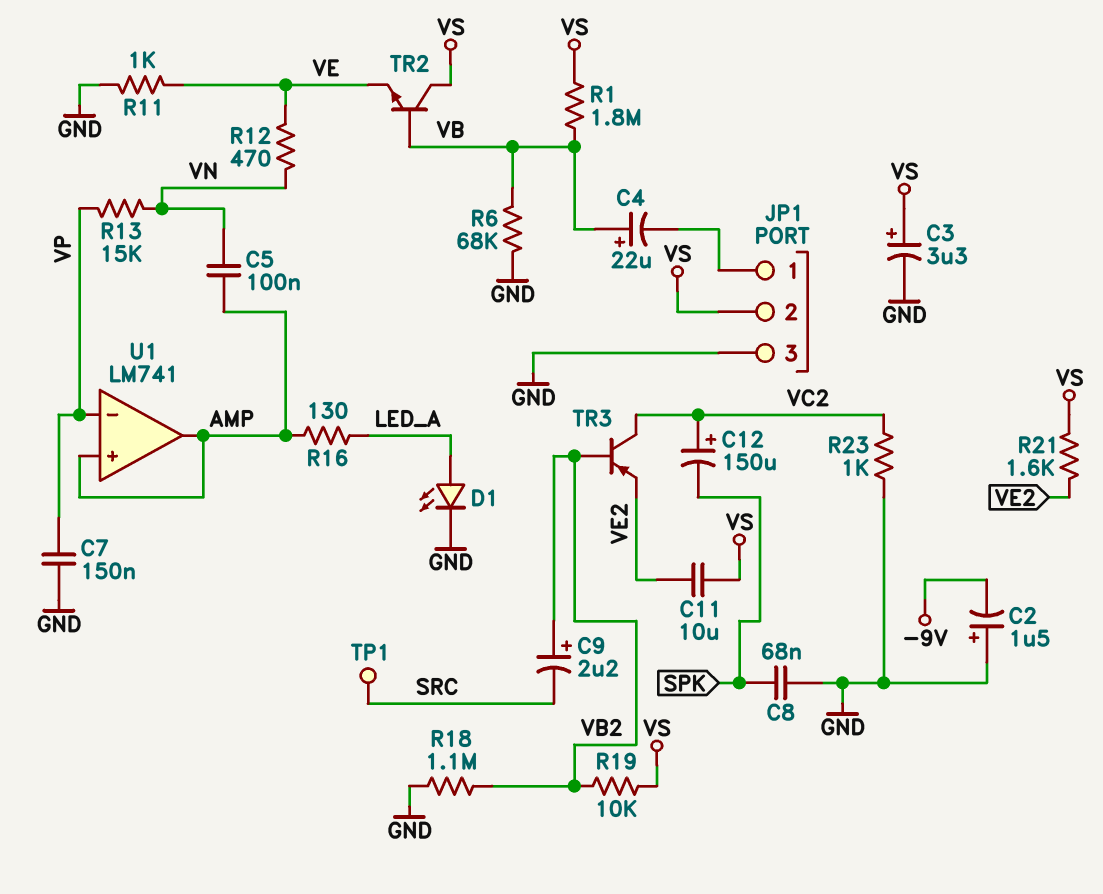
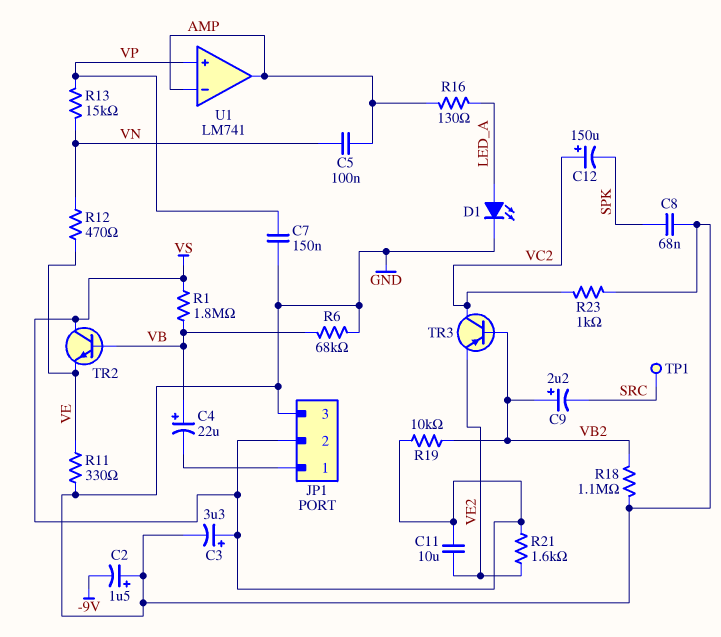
R11: 1k (GND, VE) -> 330 (GND, VE)
U1 pin in+: AMP -> VP
U1 pin in-: VP -> AMP

